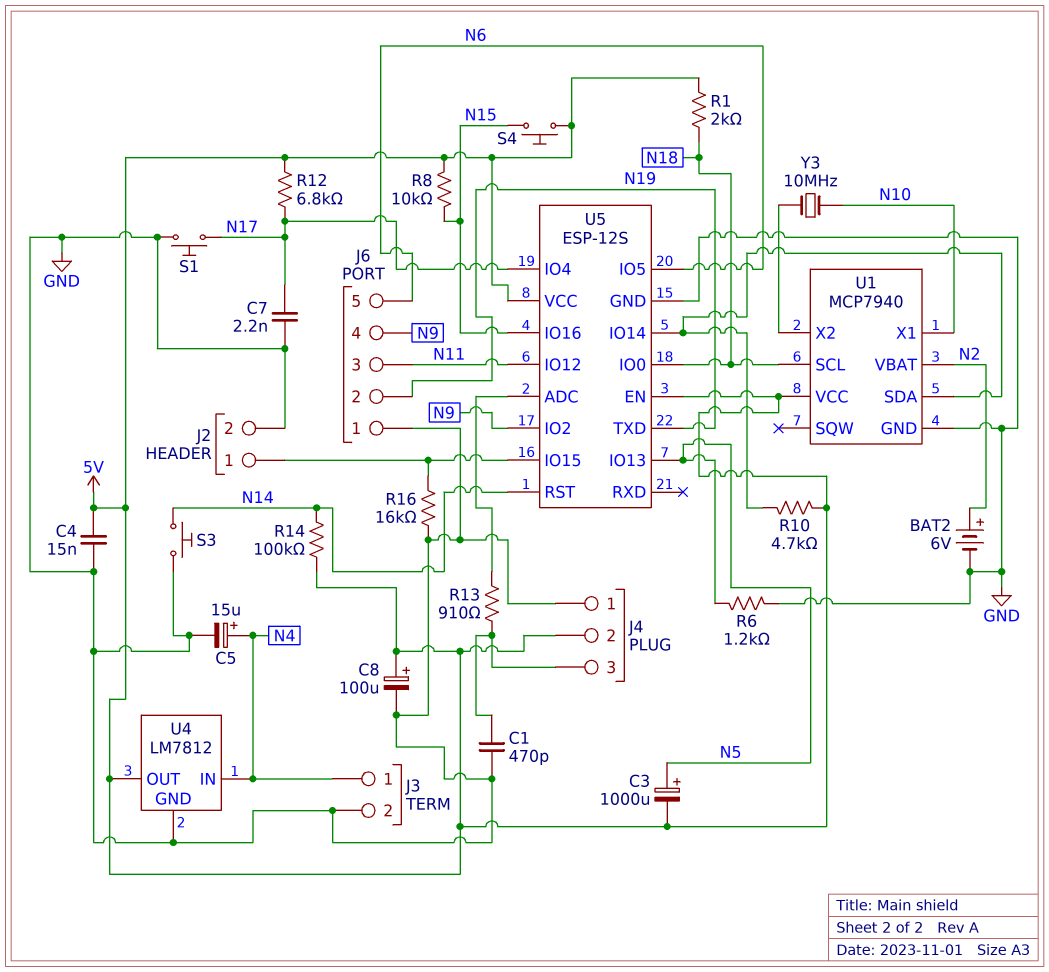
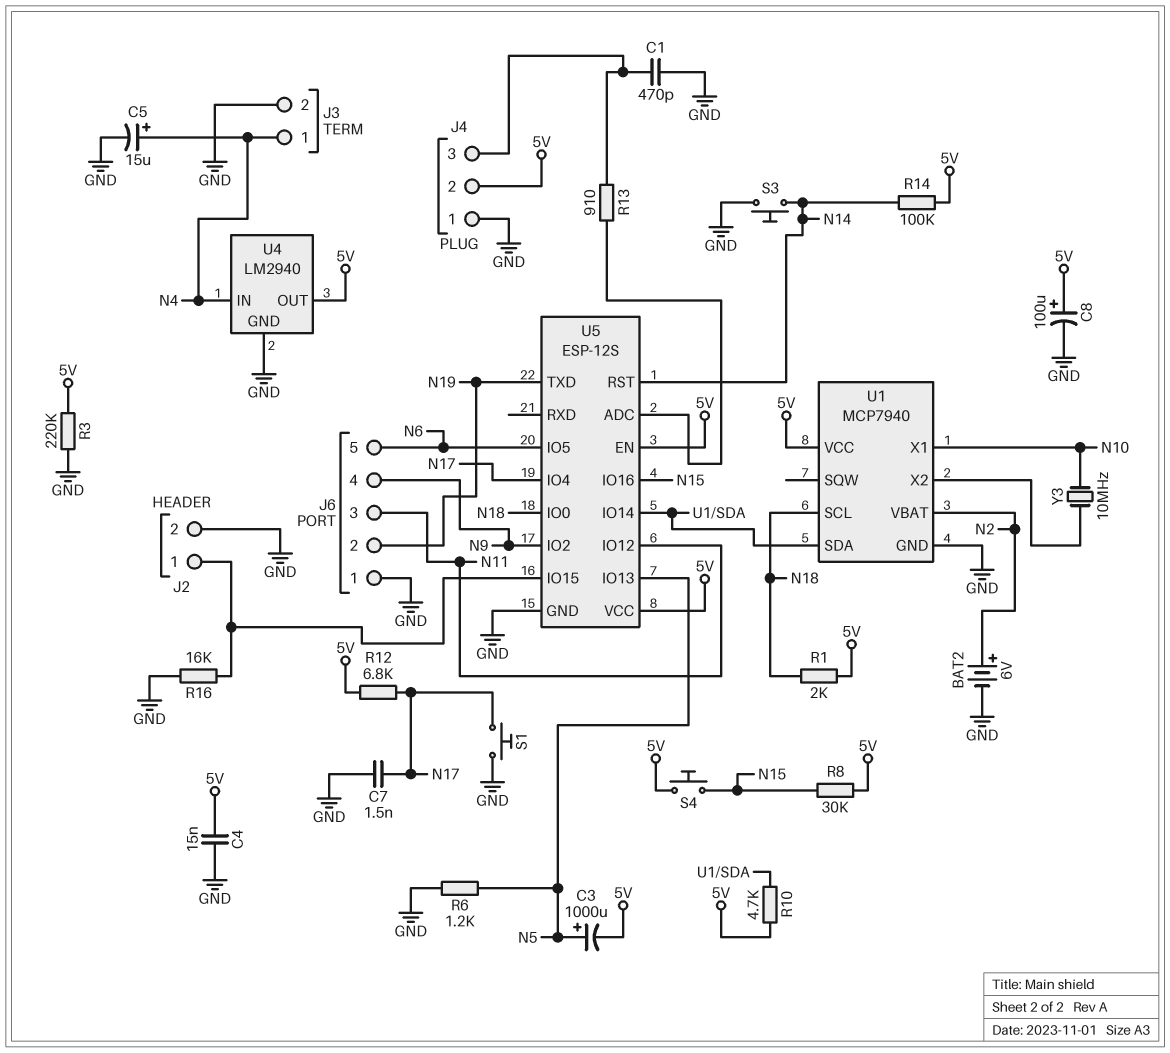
C7: 2.2nF (GND, N17) -> 1.5nF (GND, N17)
R3: none -> 220k (5V, GND)
R8: 10k (5V, N15) -> 30k (5V, N15)
U4: LM7812 -> LM2940

